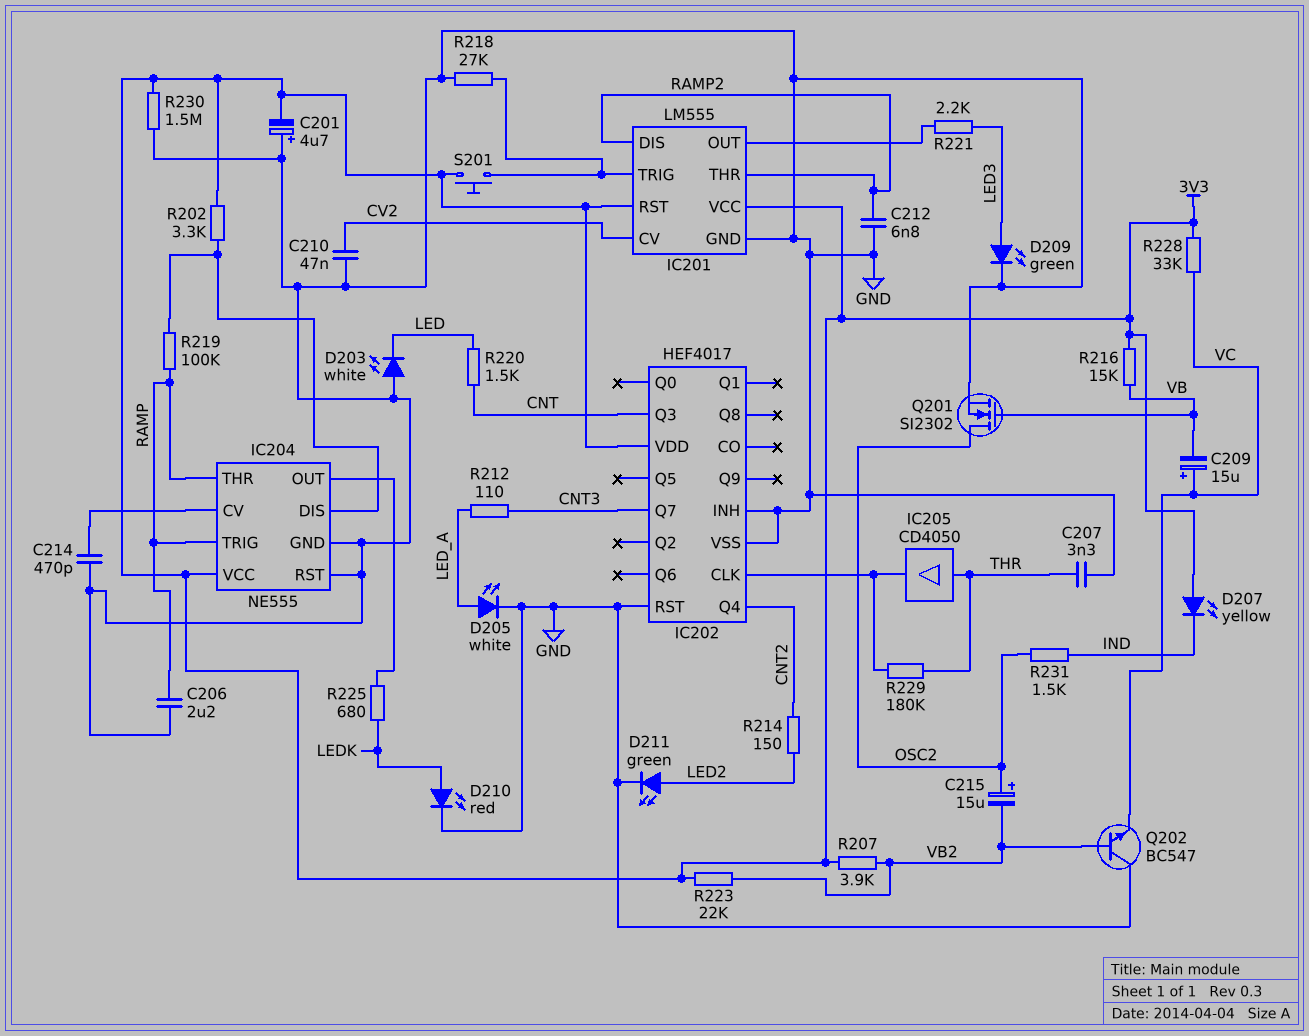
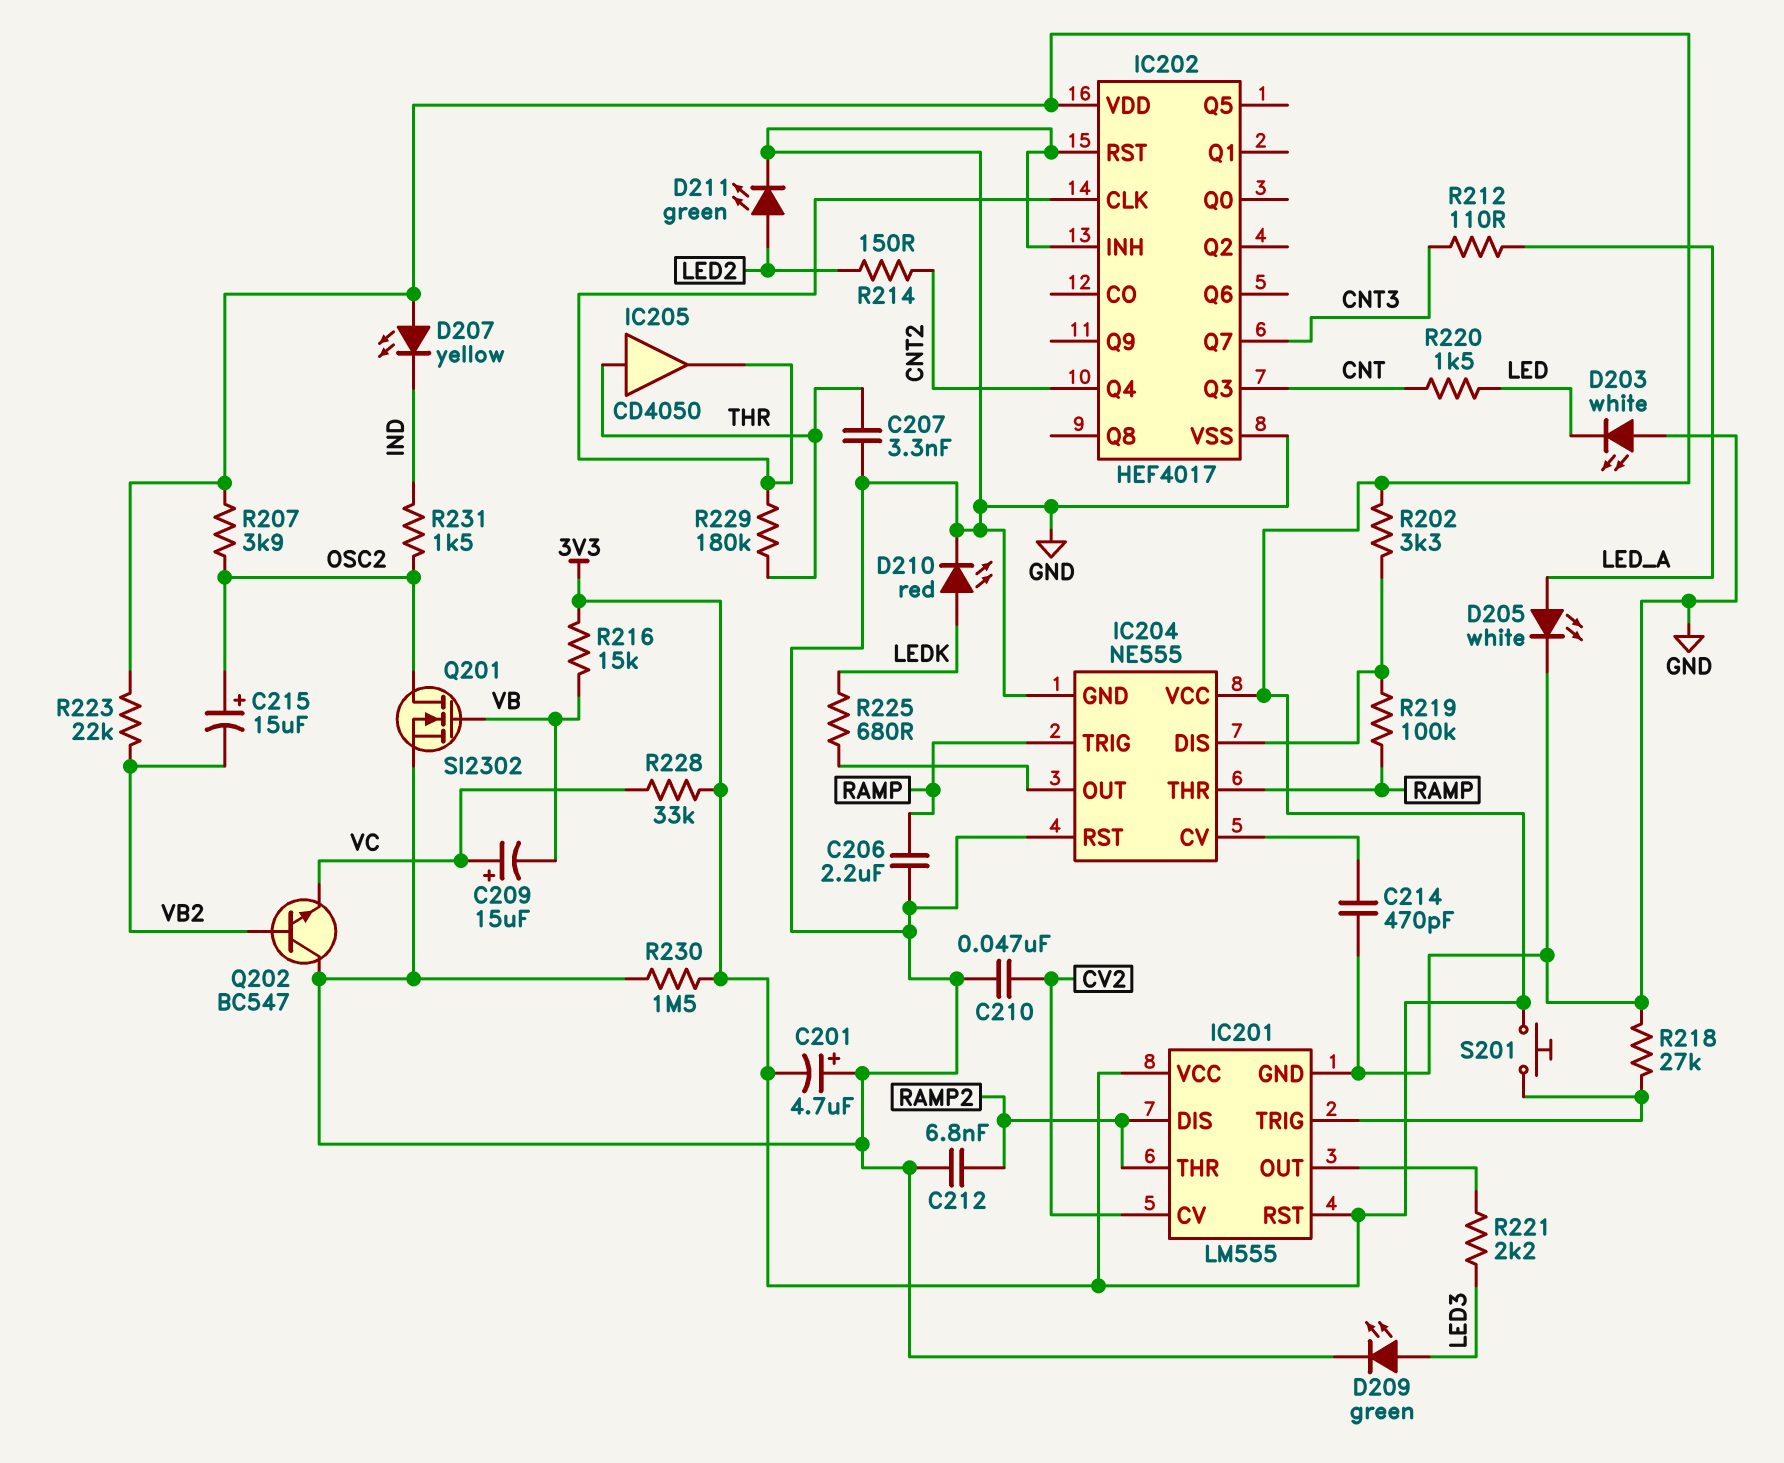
R207: 3.9k (3V3, VB2) -> 3.9k (3V3, OSC2)

